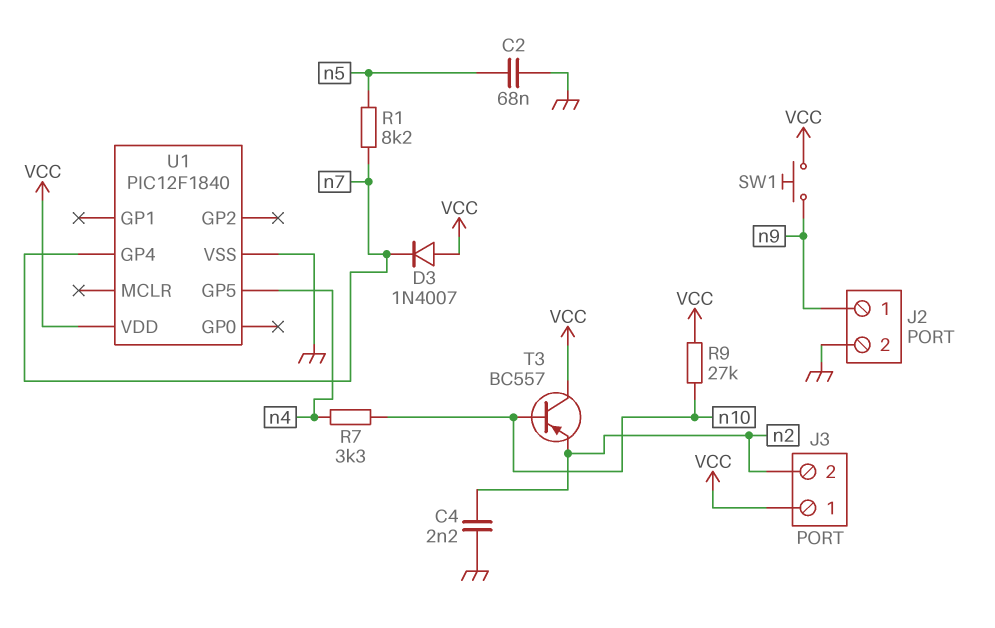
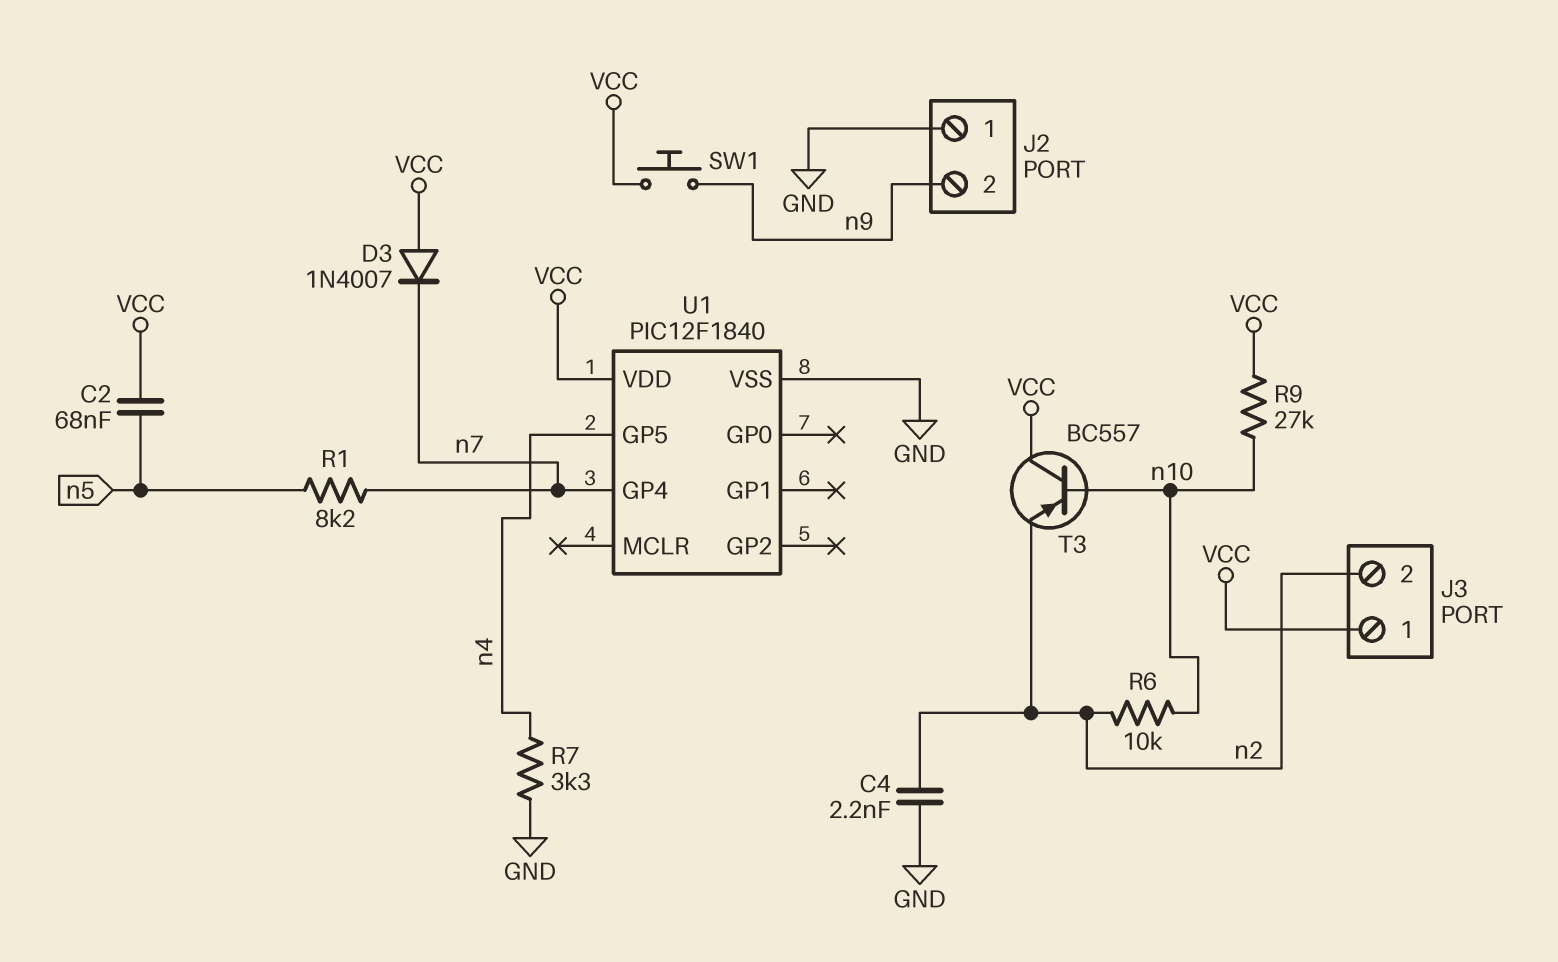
C2: 68nF (GND, n5) -> 68nF (VCC, n5)
J2 pin 1: n9 -> GND
J2 pin 2: GND -> n9
R6: none -> 10k (n2, n10)
R7: 3.3k (n4, n10) -> 3.3k (GND, n4)

